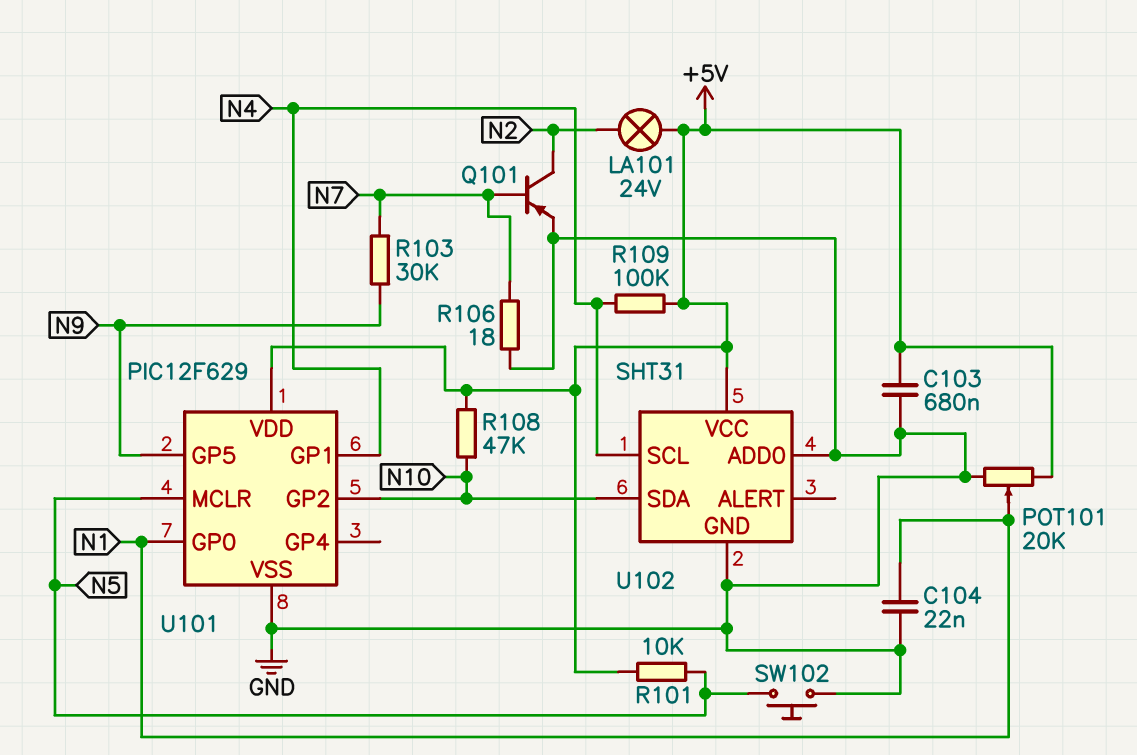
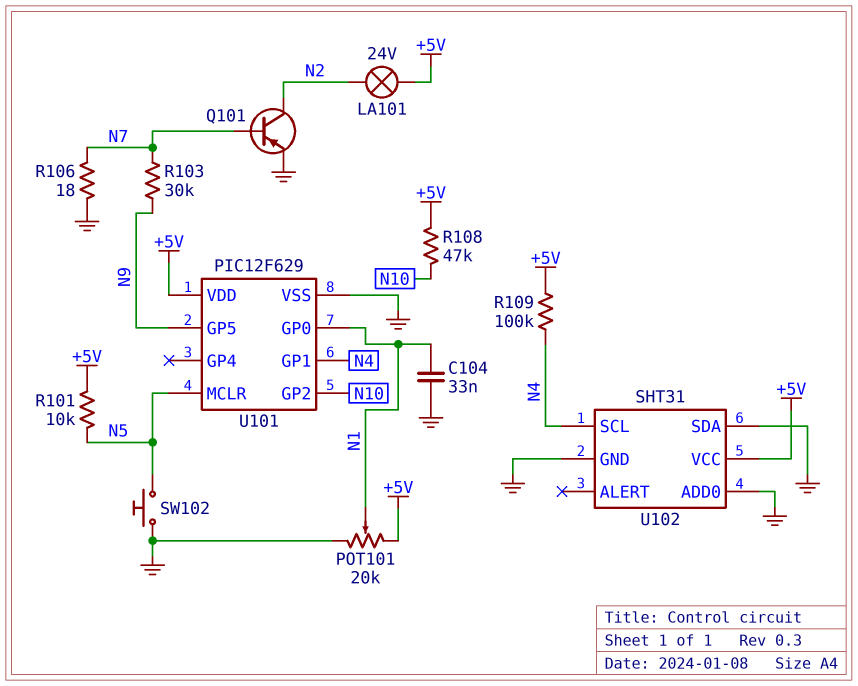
C103: 680nF (+5V, GND) -> none
C104: 22nF (GND, N1) -> 33nF (GND, N1)
U102 pin SDA: N10 -> GND

